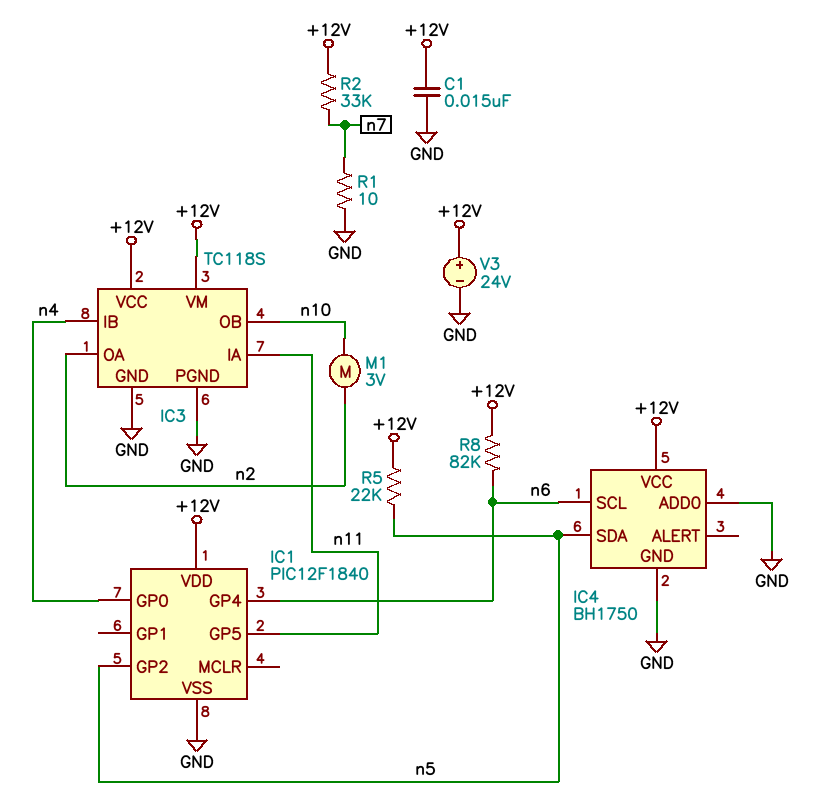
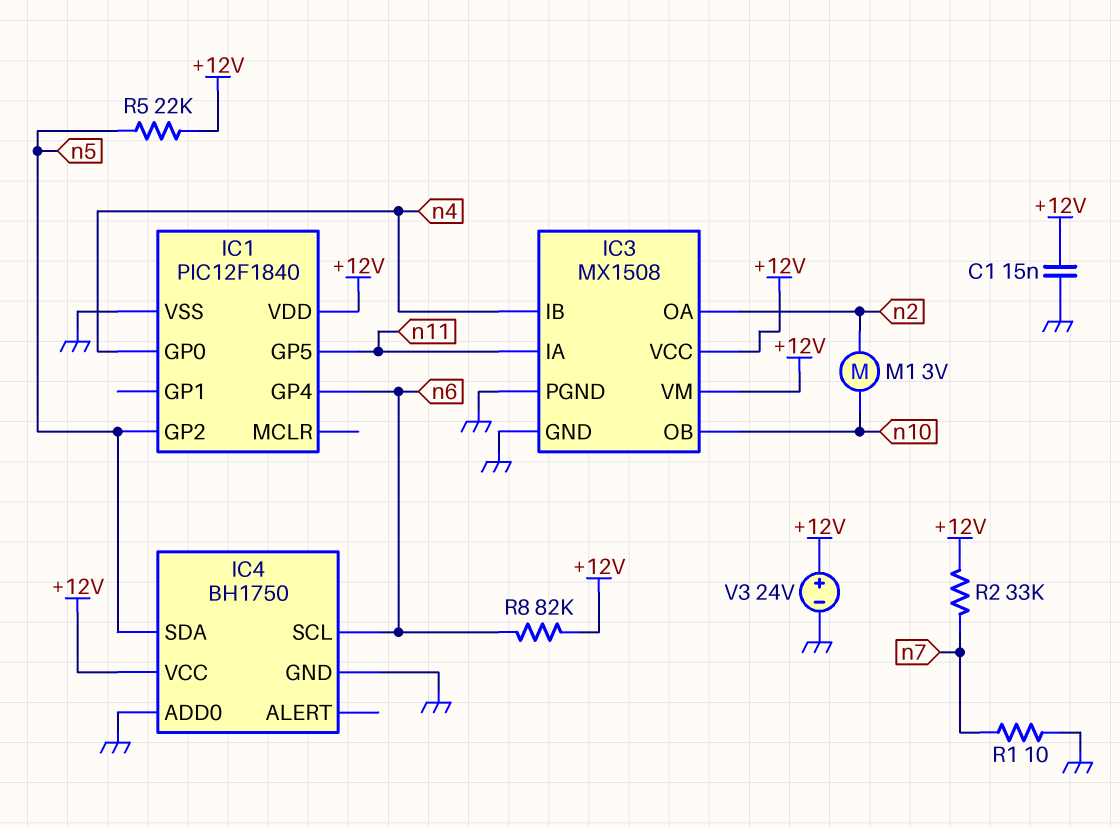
IC3: TC118S -> MX1508

